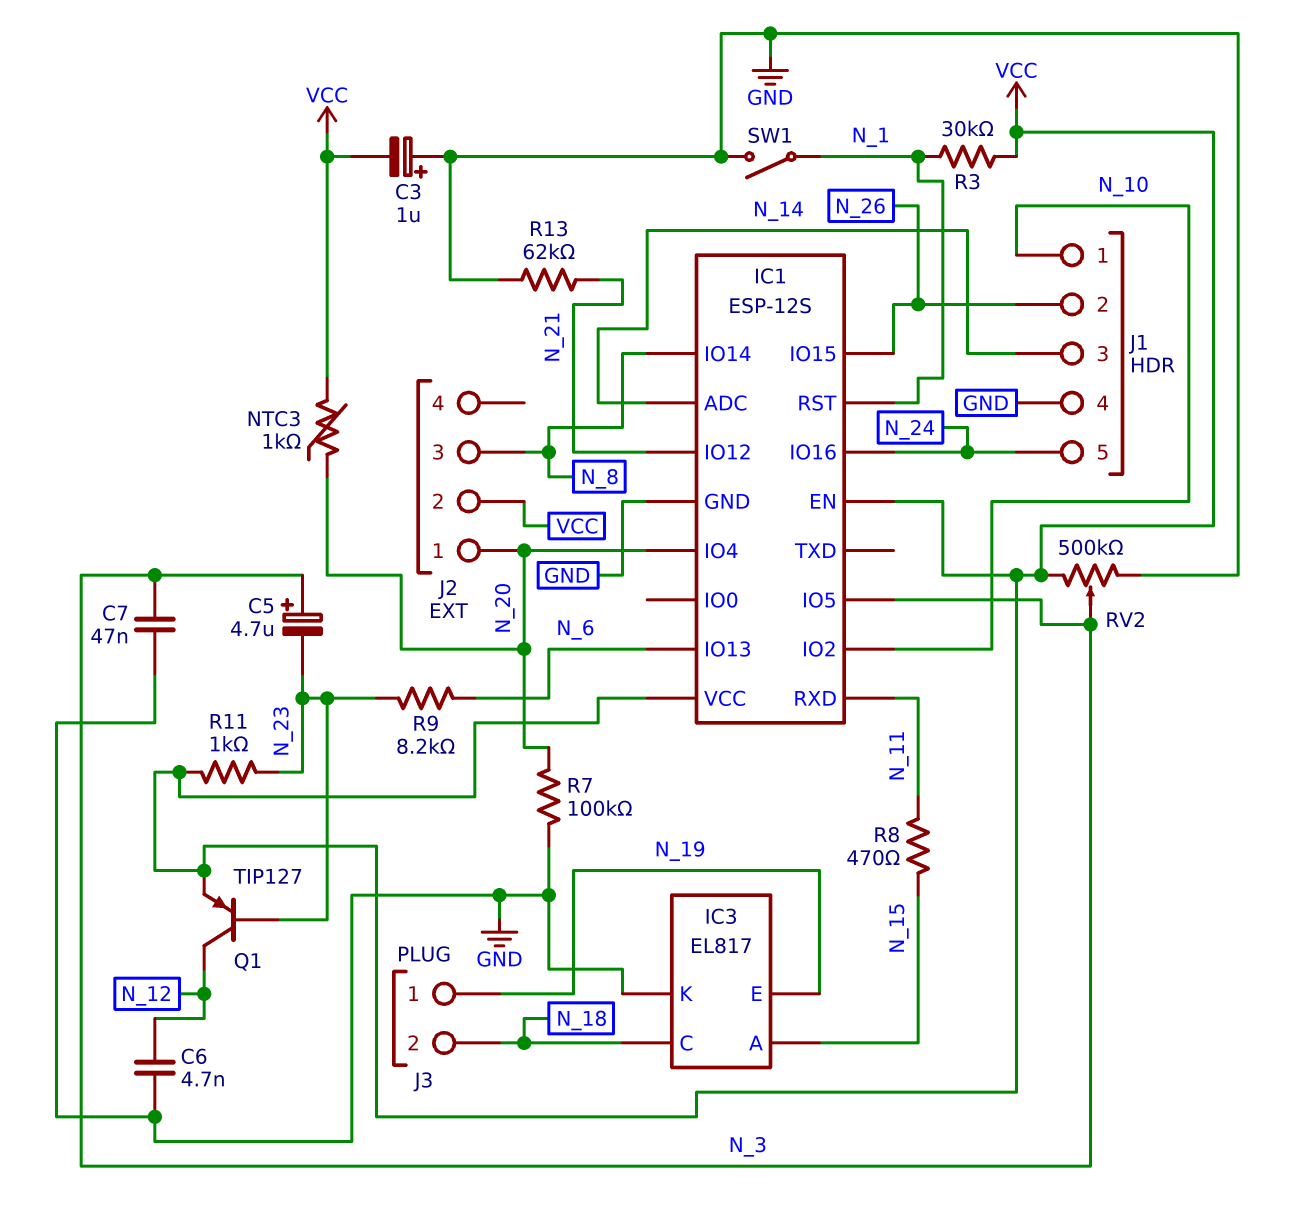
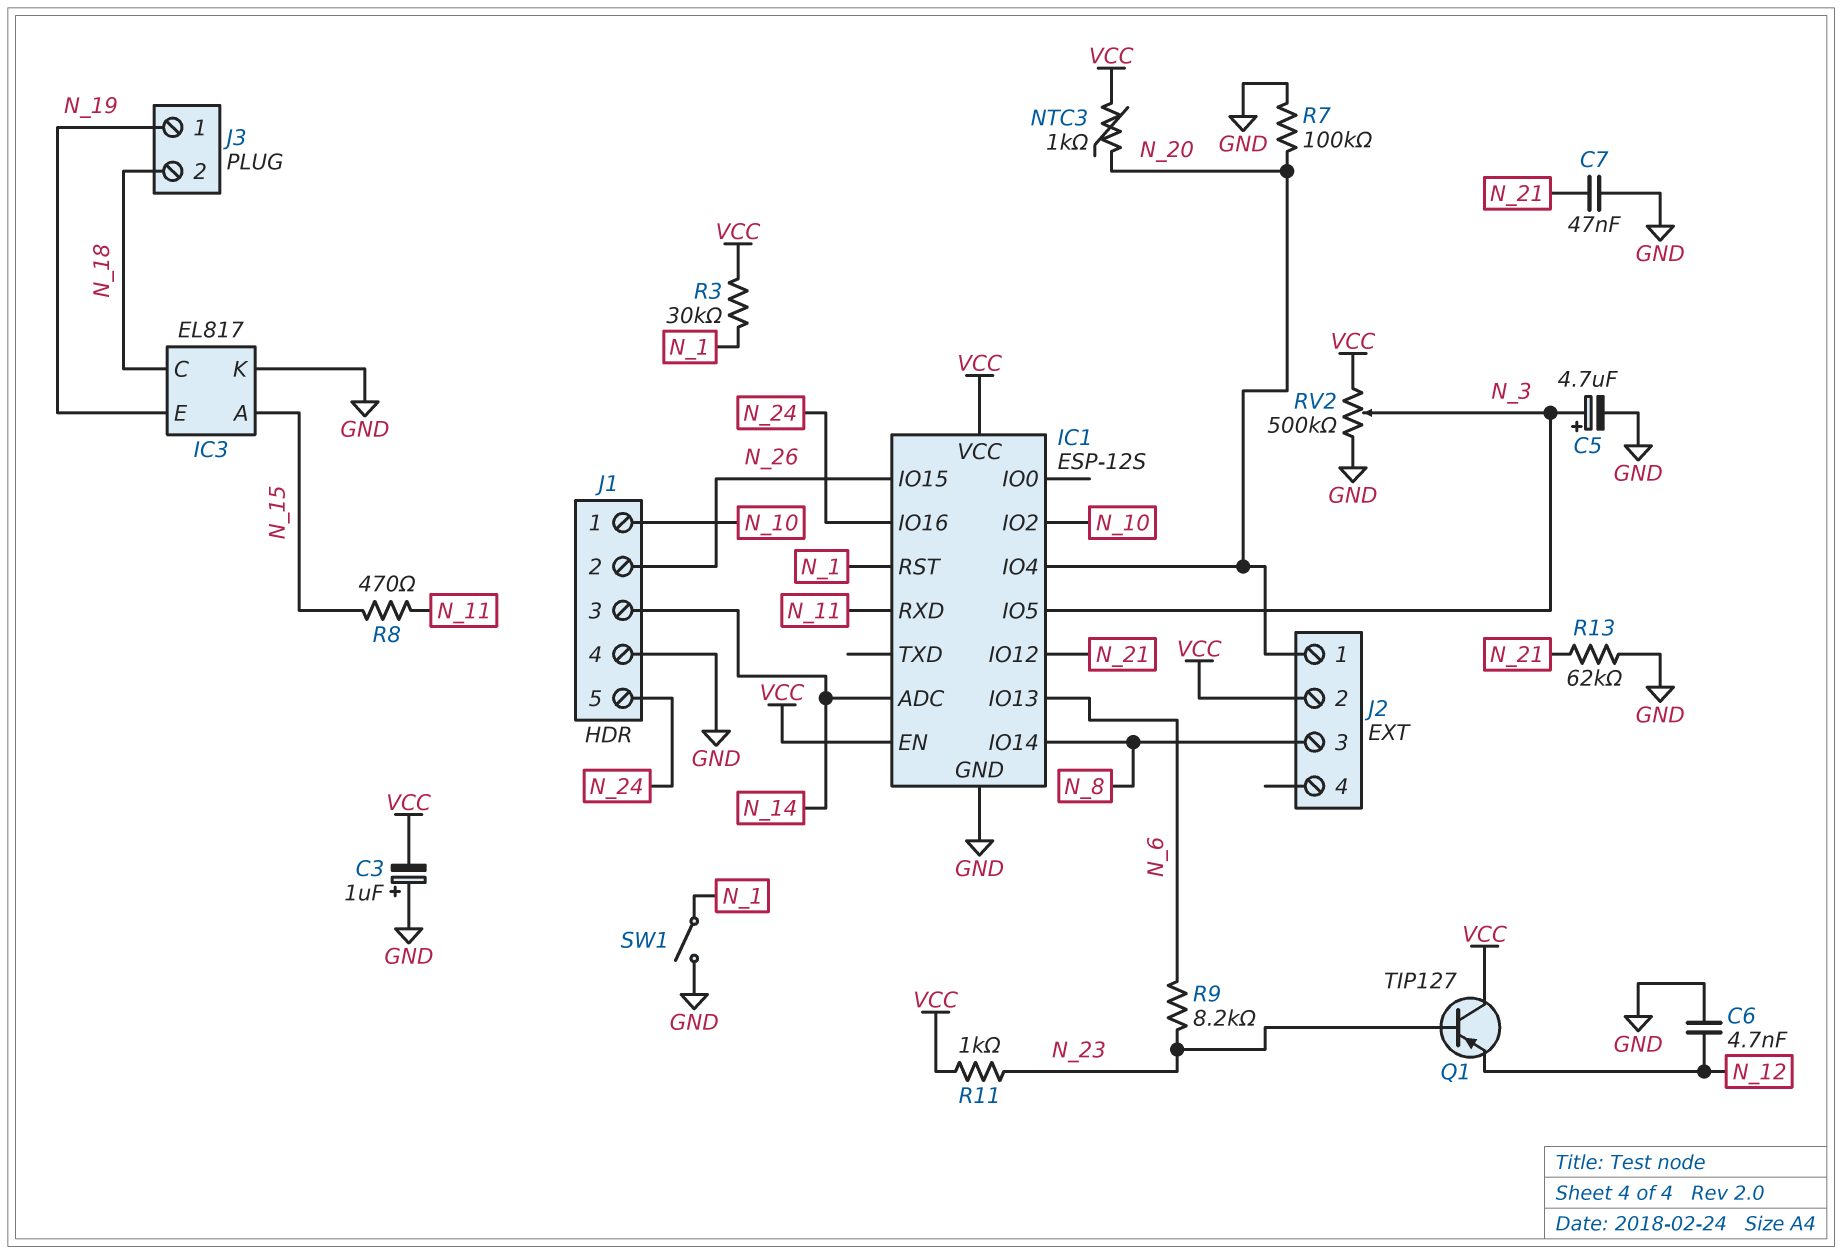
C5: 4.7uF (plus N_3, minus N_23) -> 4.7uF (plus N_3, minus GND)
C7: 47nF (GND, N_3) -> 47nF (GND, N_21)
Q1: PNP TIP127 (B N_23, C N_12, E VCC) -> PNP TIP127 (B N_23, C VCC, E N_12)

